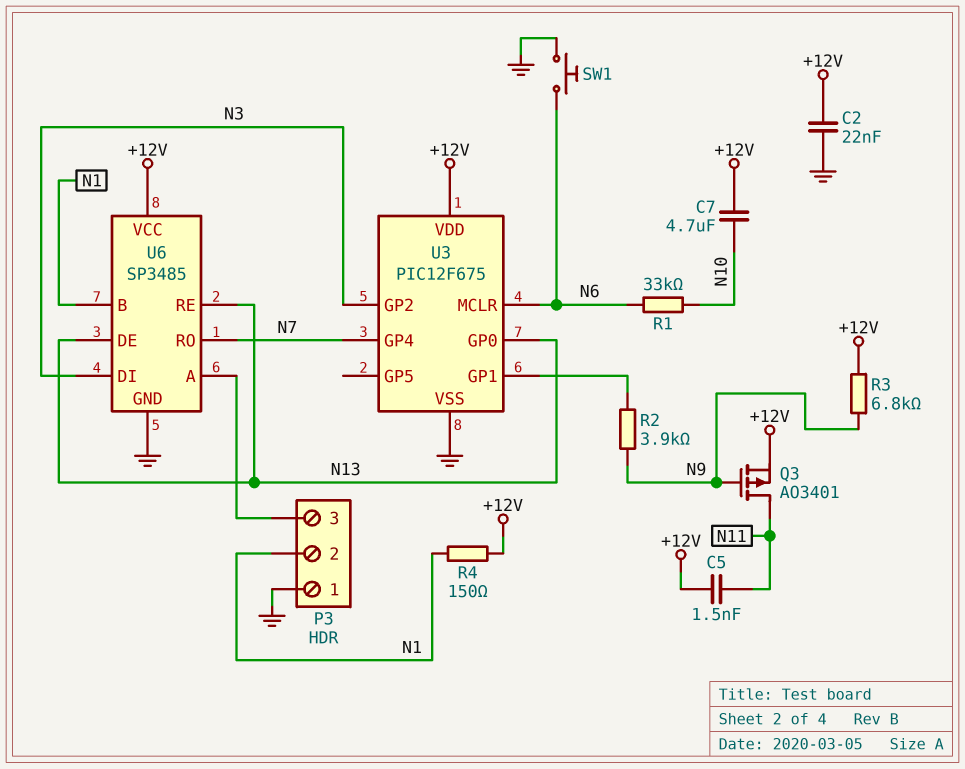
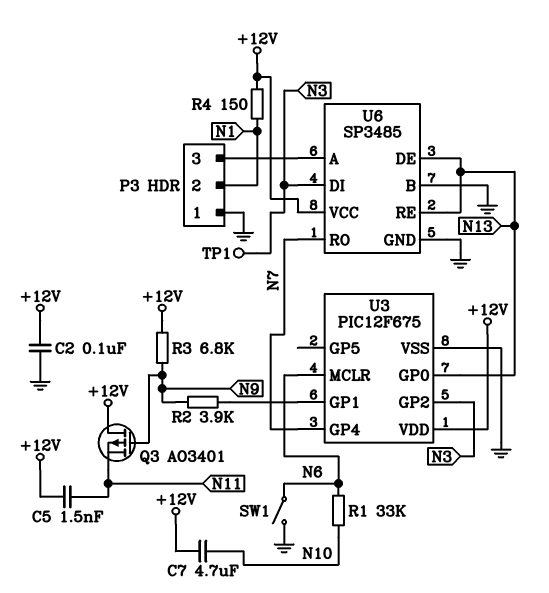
C2: 22nF (+12V, GND) -> 100nF (+12V, GND)
Q3: PMOS AO3401 (G N9, D N11, S +12V) -> PMOS AO3401 (G N9, D +12V, S N11)
SW1: button (GND, N6) -> switch (GND, N6)
TP1: none -> test point (N3)
U6 pin B: N1 -> GND

